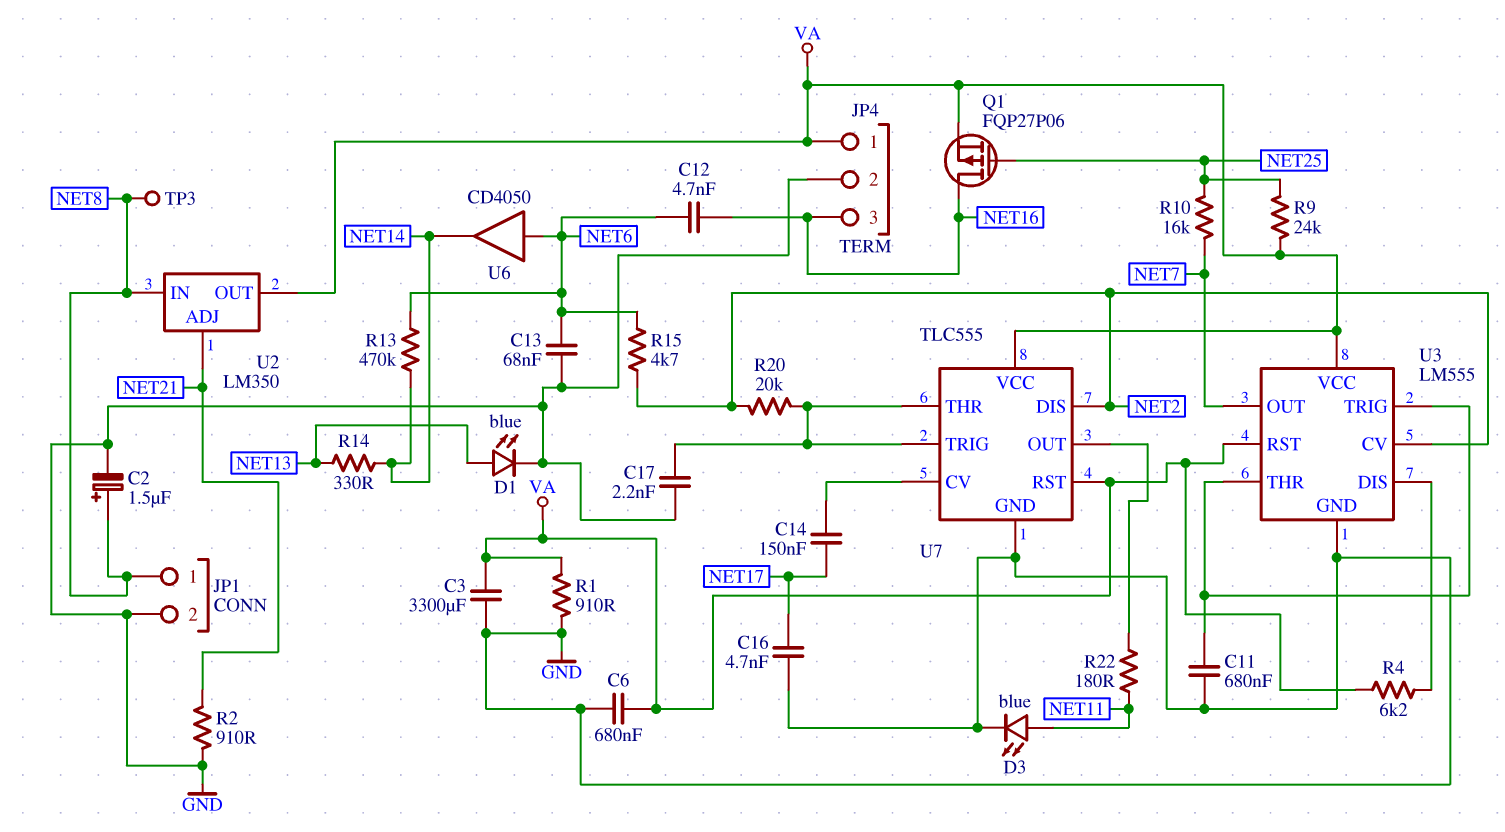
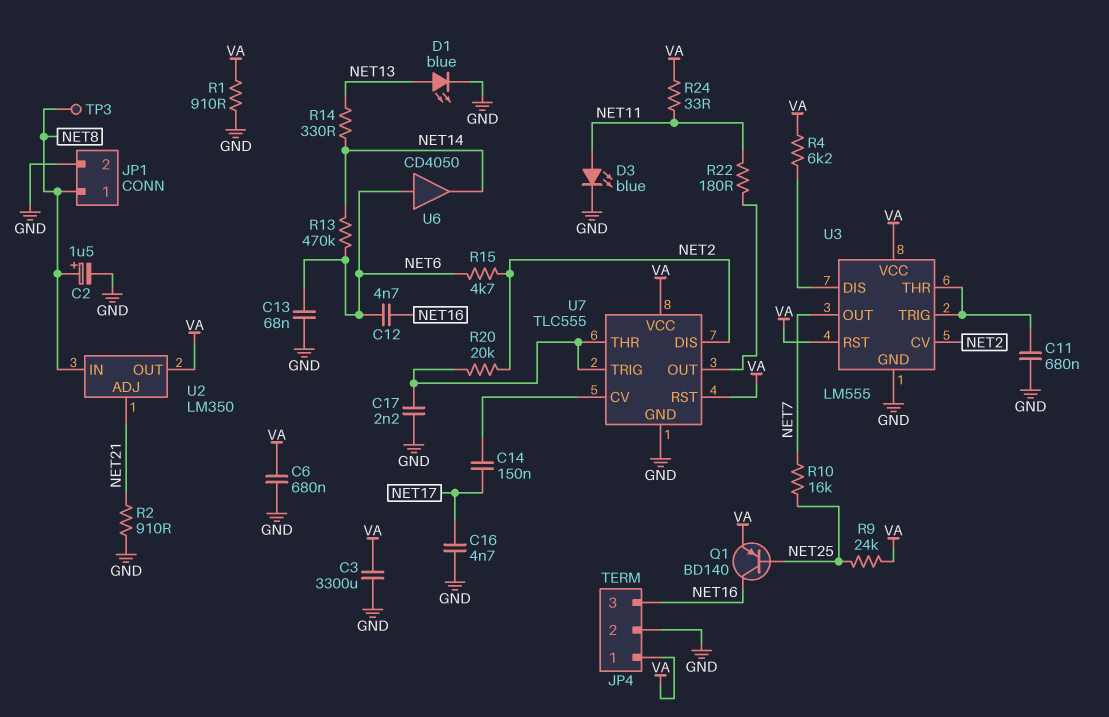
Q1: PMOS FQP27P06 (G NET25, D NET16, S VA) -> PNP BD140 (B NET25, C NET16, E VA)
R24: none -> 33 (NET11, VA)

